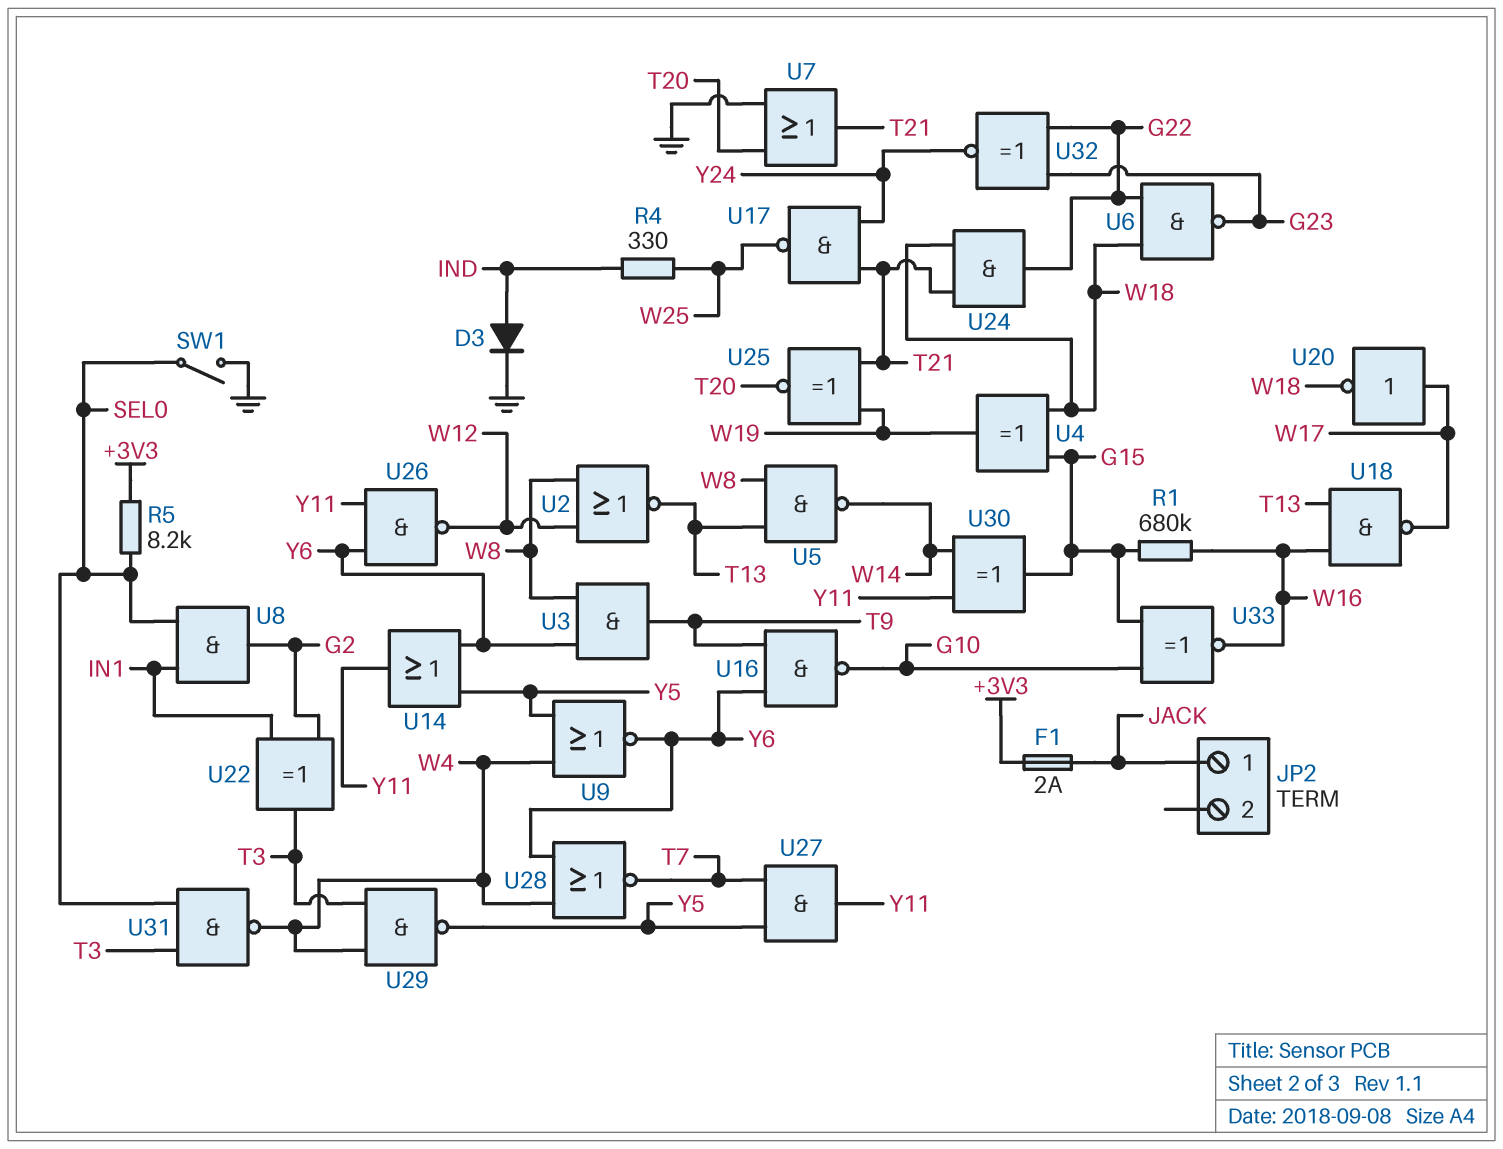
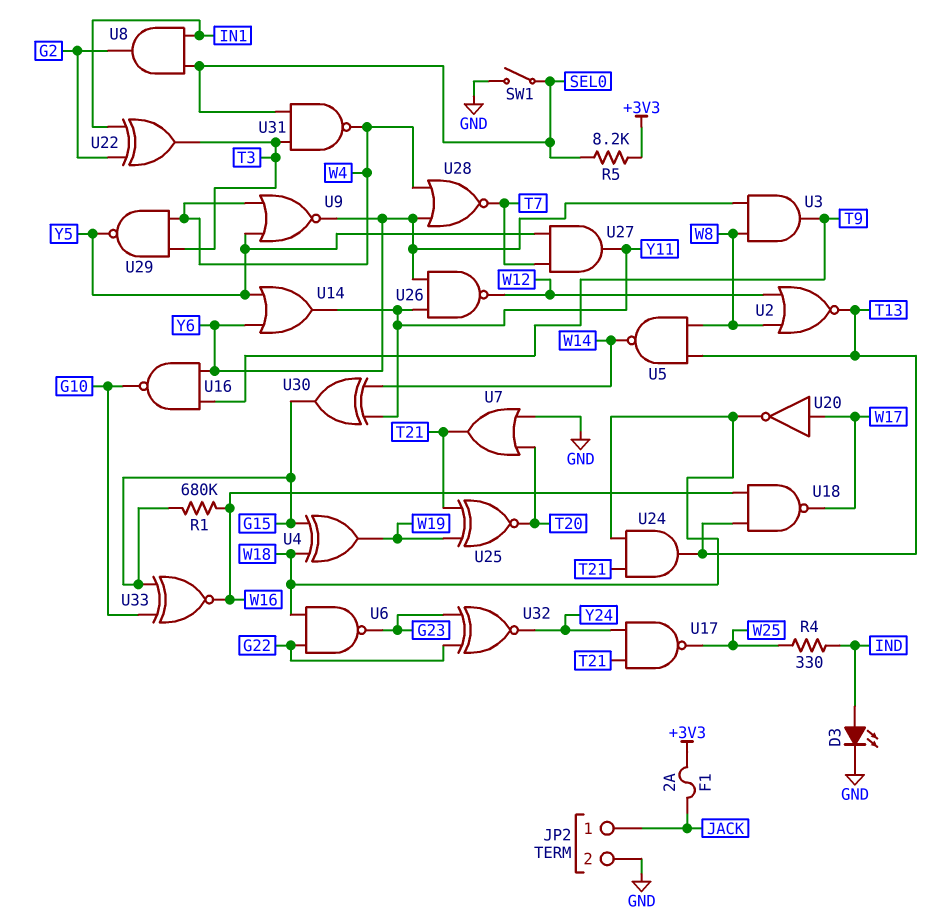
D3: diode (A IND, K GND) -> LED (A IND, K GND)
JP2 pin 2: none -> GND
U24: AND (in T21, in W18, out G22) -> AND (in T21, in W18, out T13)

